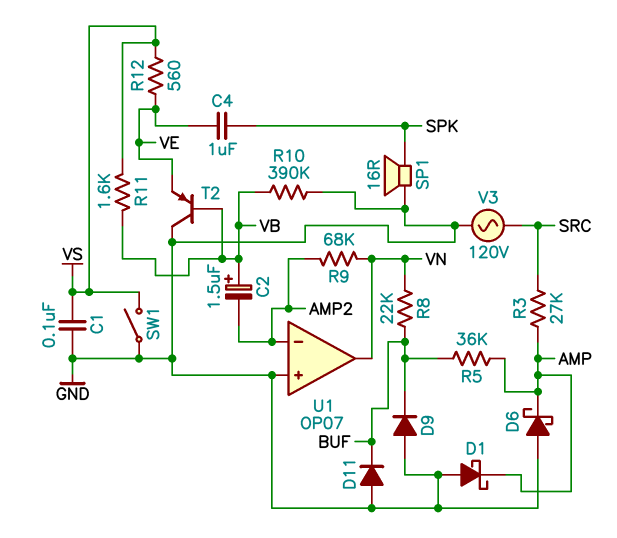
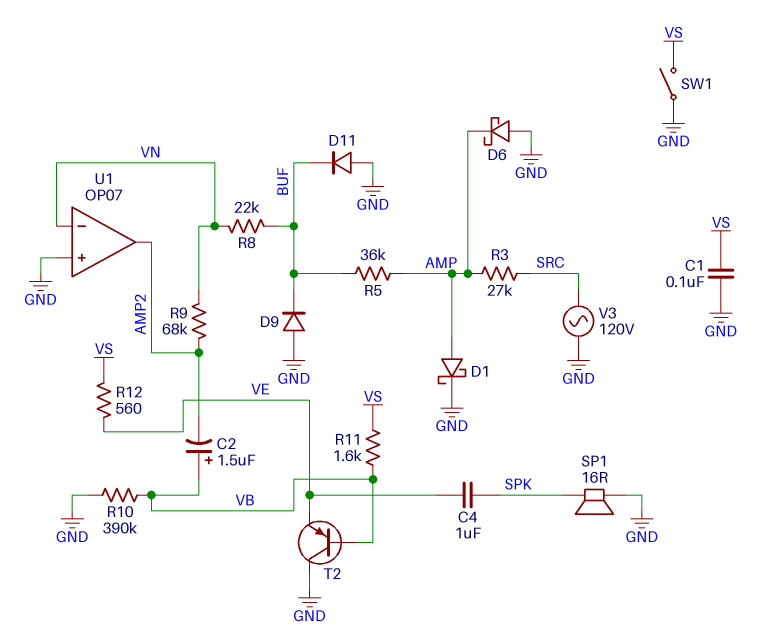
D1: schottky (A GND, K AMP) -> schottky (A AMP, K GND)
U1 pin in-: AMP2 -> VN
U1 pin out: VN -> AMP2

